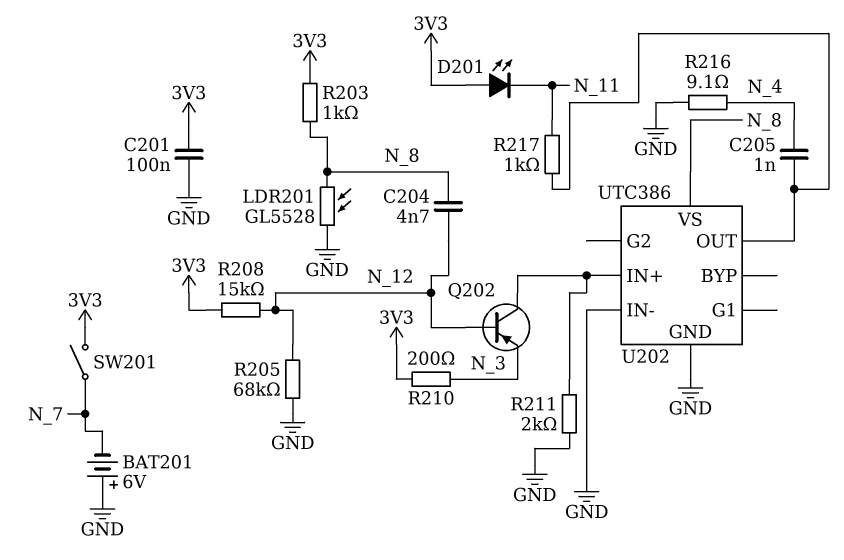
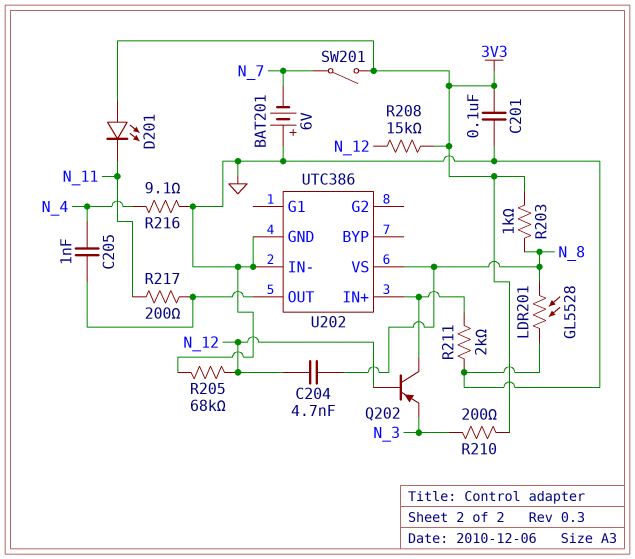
R217: 1k (N_11, U202/OUT) -> 200 (N_11, U202/OUT)

